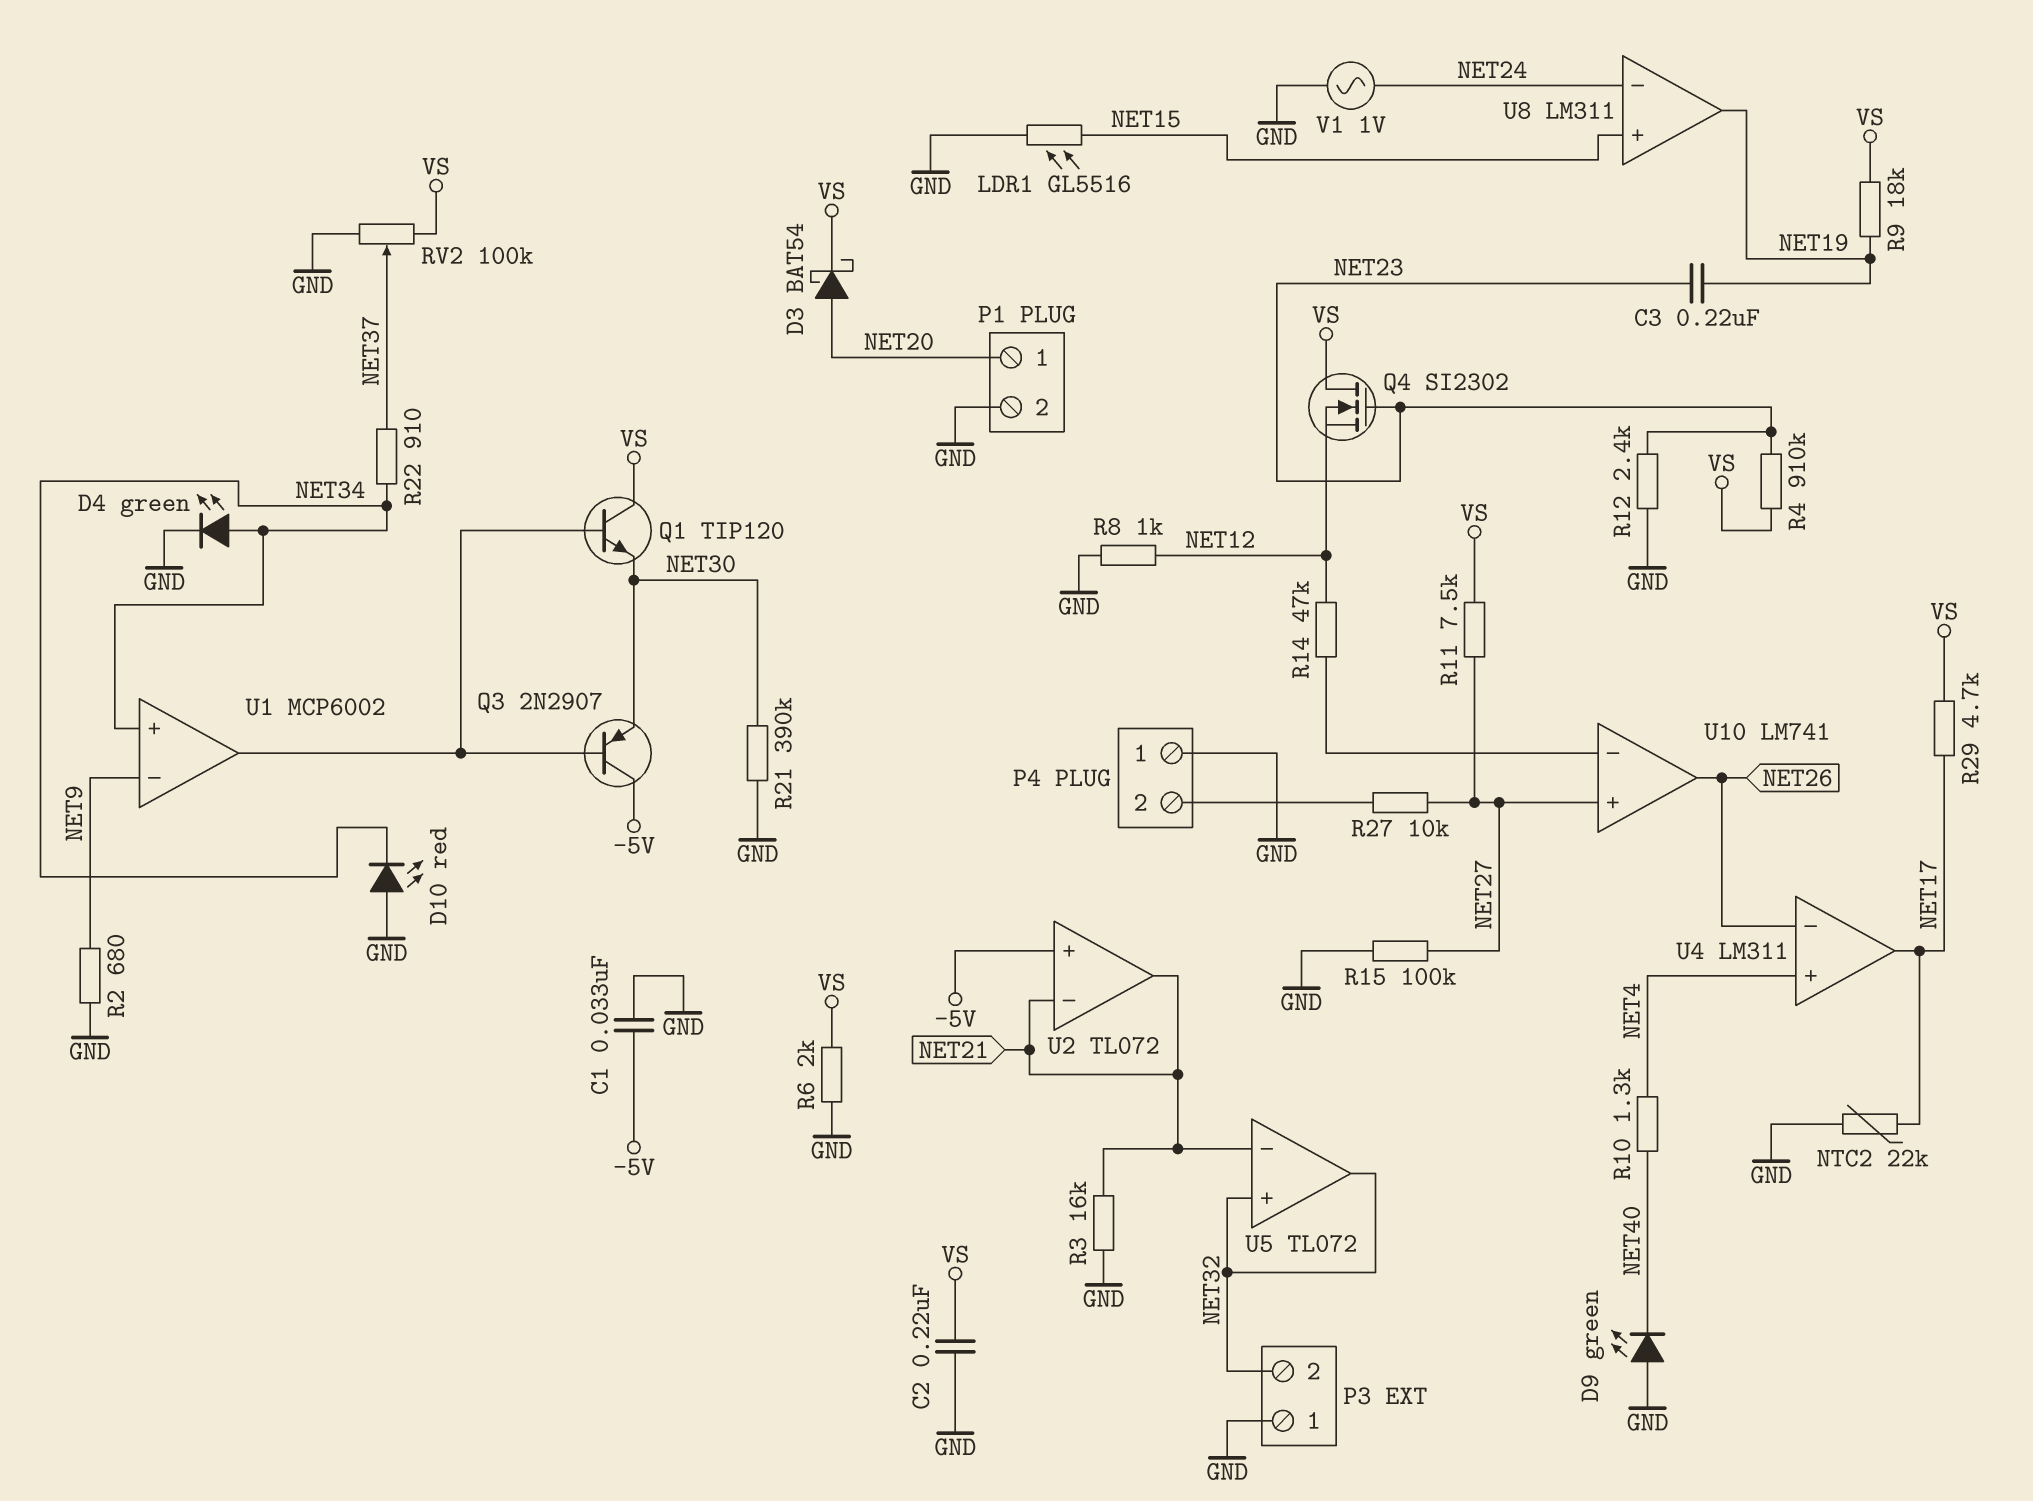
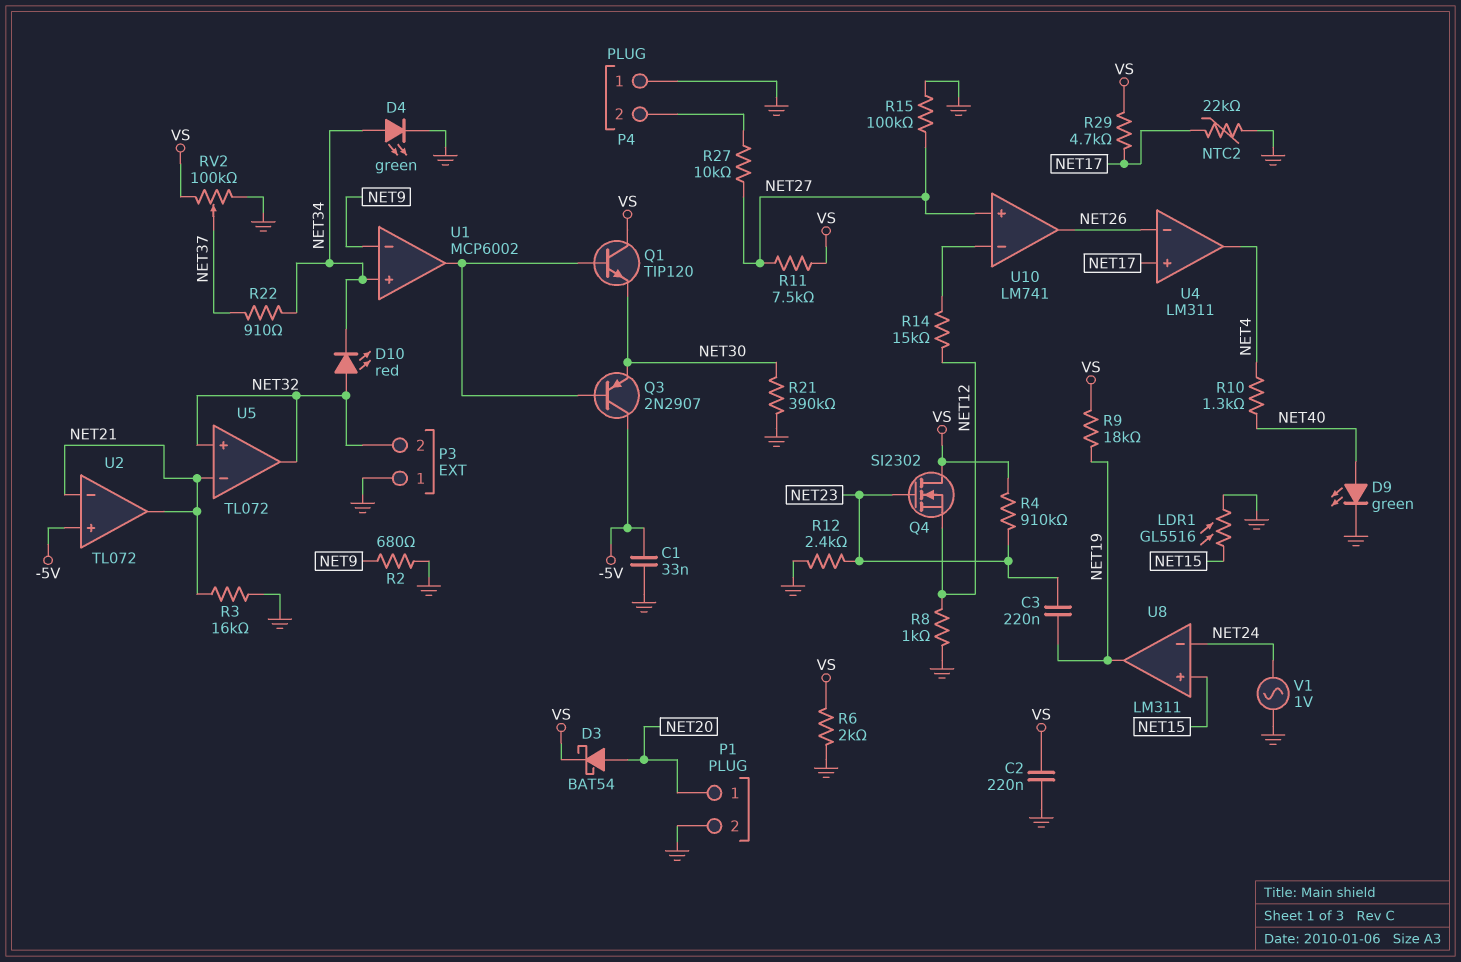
D9: LED green (A GND, K NET40) -> LED green (A NET40, K GND)
D10: LED red (A GND, K NET34) -> LED red (A NET32, K NET34)
R14: 47k (NET12, U10/in-) -> 15k (NET12, U10/in-)
U4 pin in+: NET4 -> NET17
U4 pin out: NET17 -> NET4

